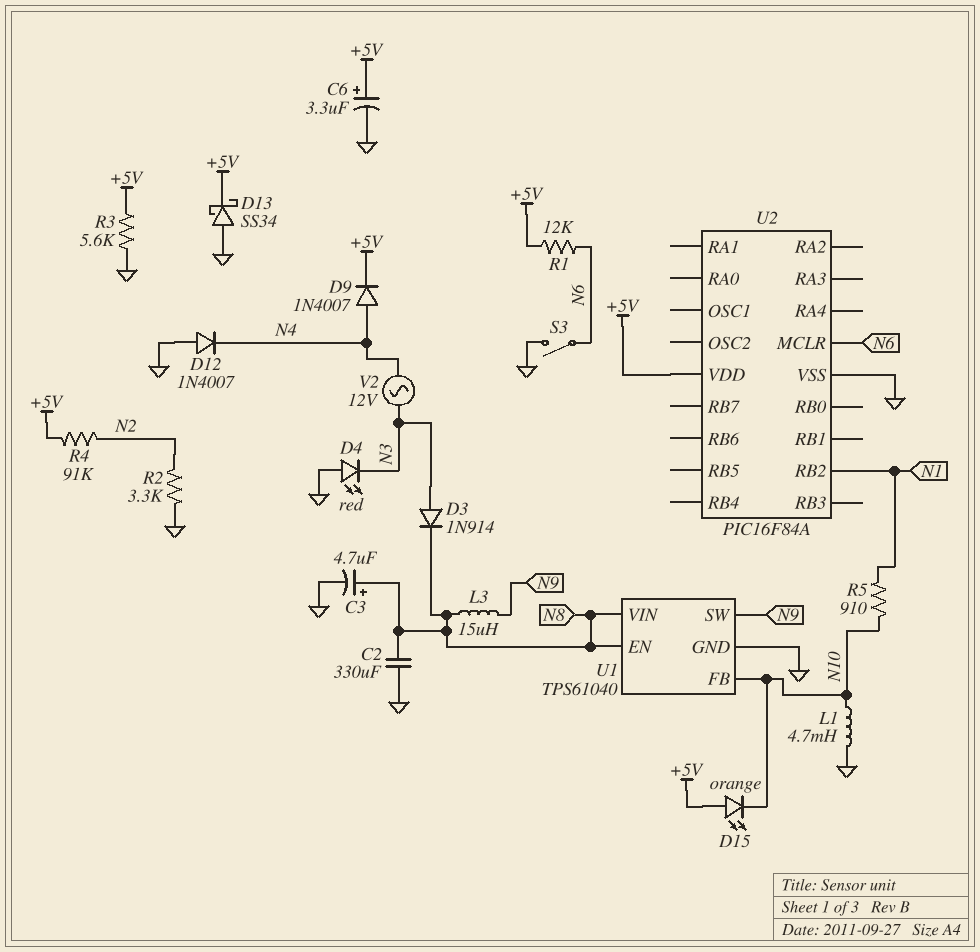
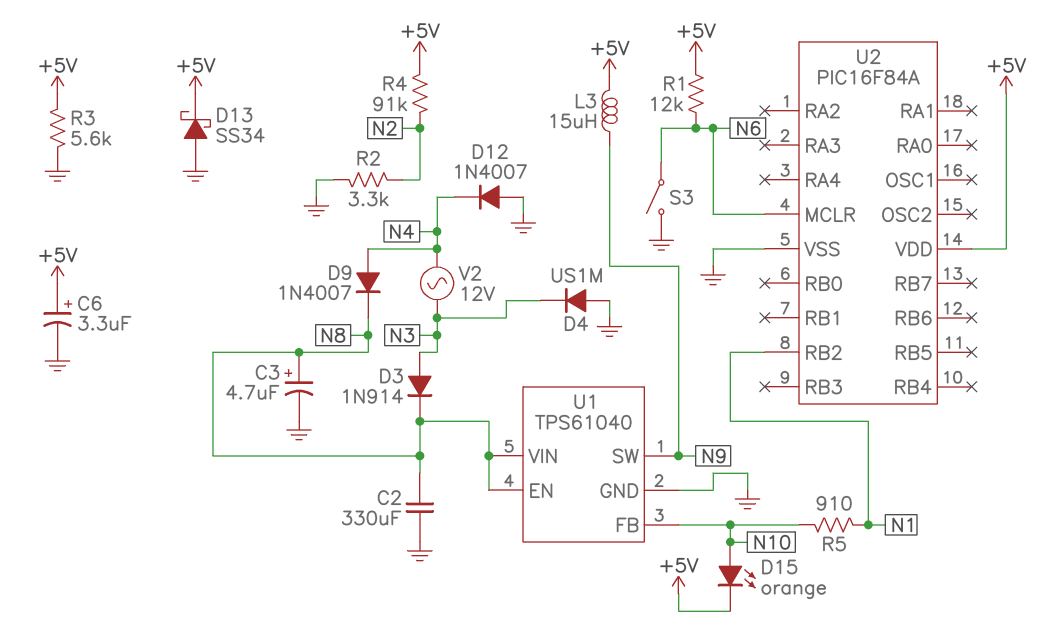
D4: LED red (A GND, K N3) -> diode US1M (A GND, K N3)
D9: diode 1N4007 (A N4, K +5V) -> diode 1N4007 (A N4, K N8)
D15: LED orange (A +5V, K N10) -> LED orange (A N10, K +5V)
L1: 4.7mH (GND, N10) -> none
L3: 15uH (N8, N9) -> 15uH (+5V, N9)

